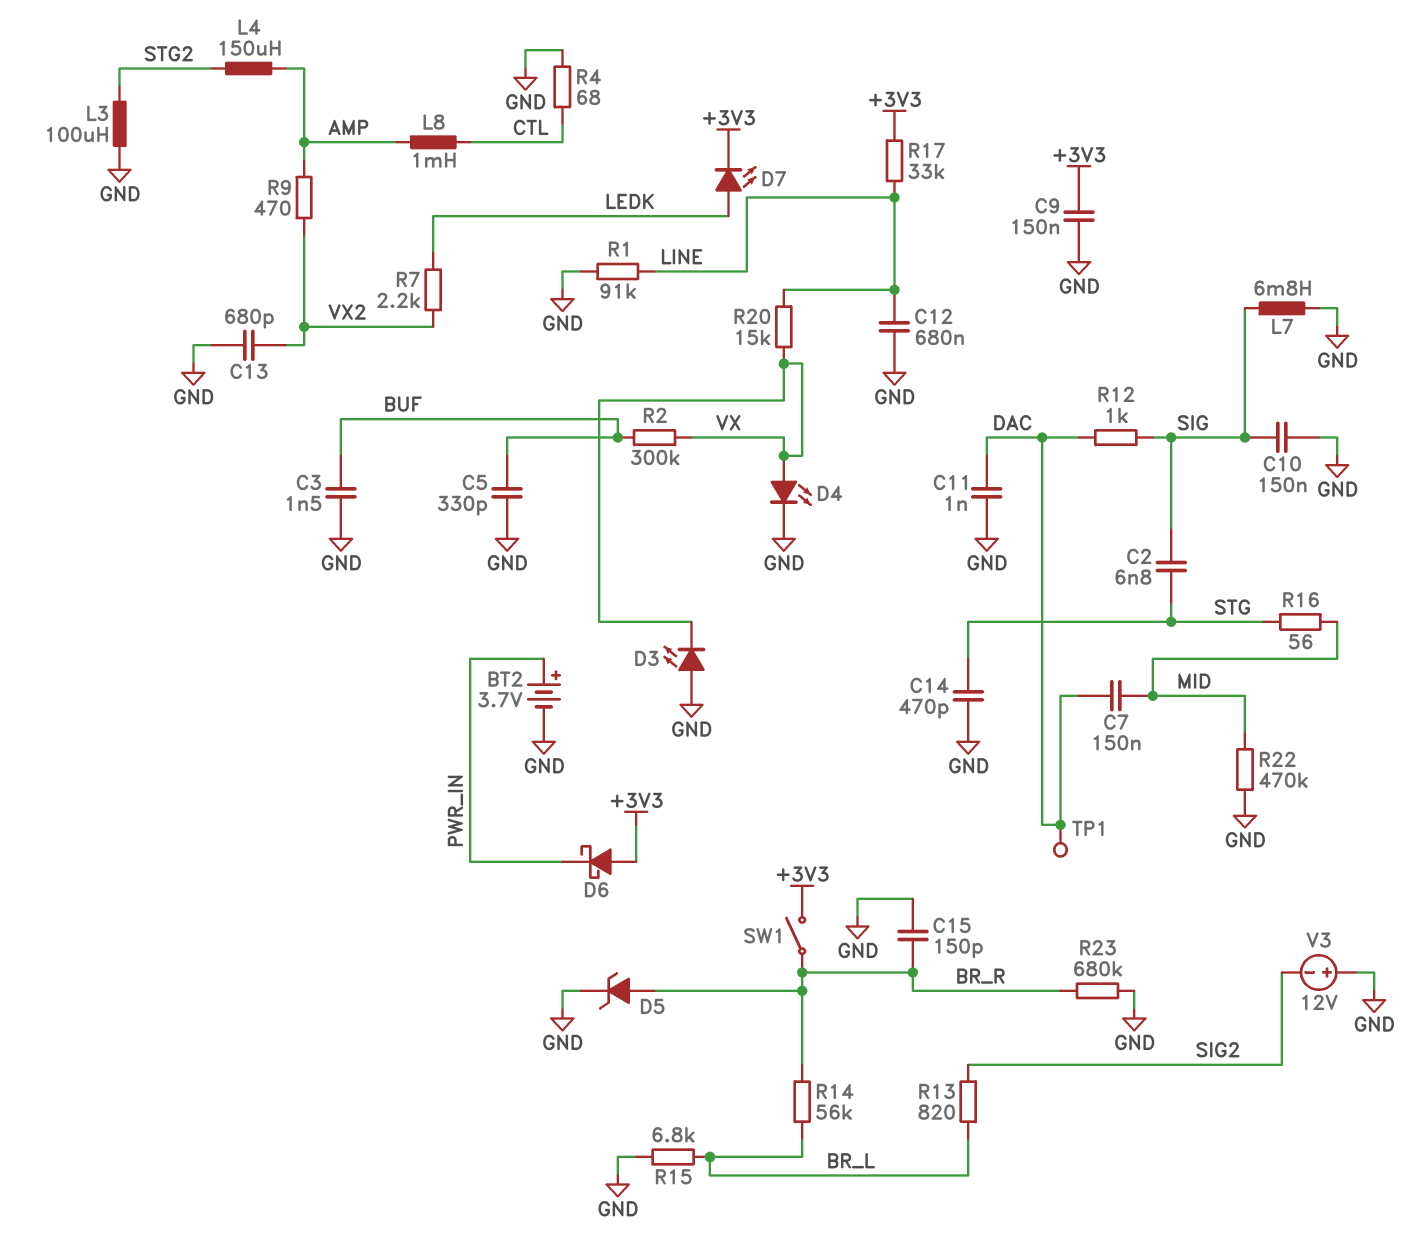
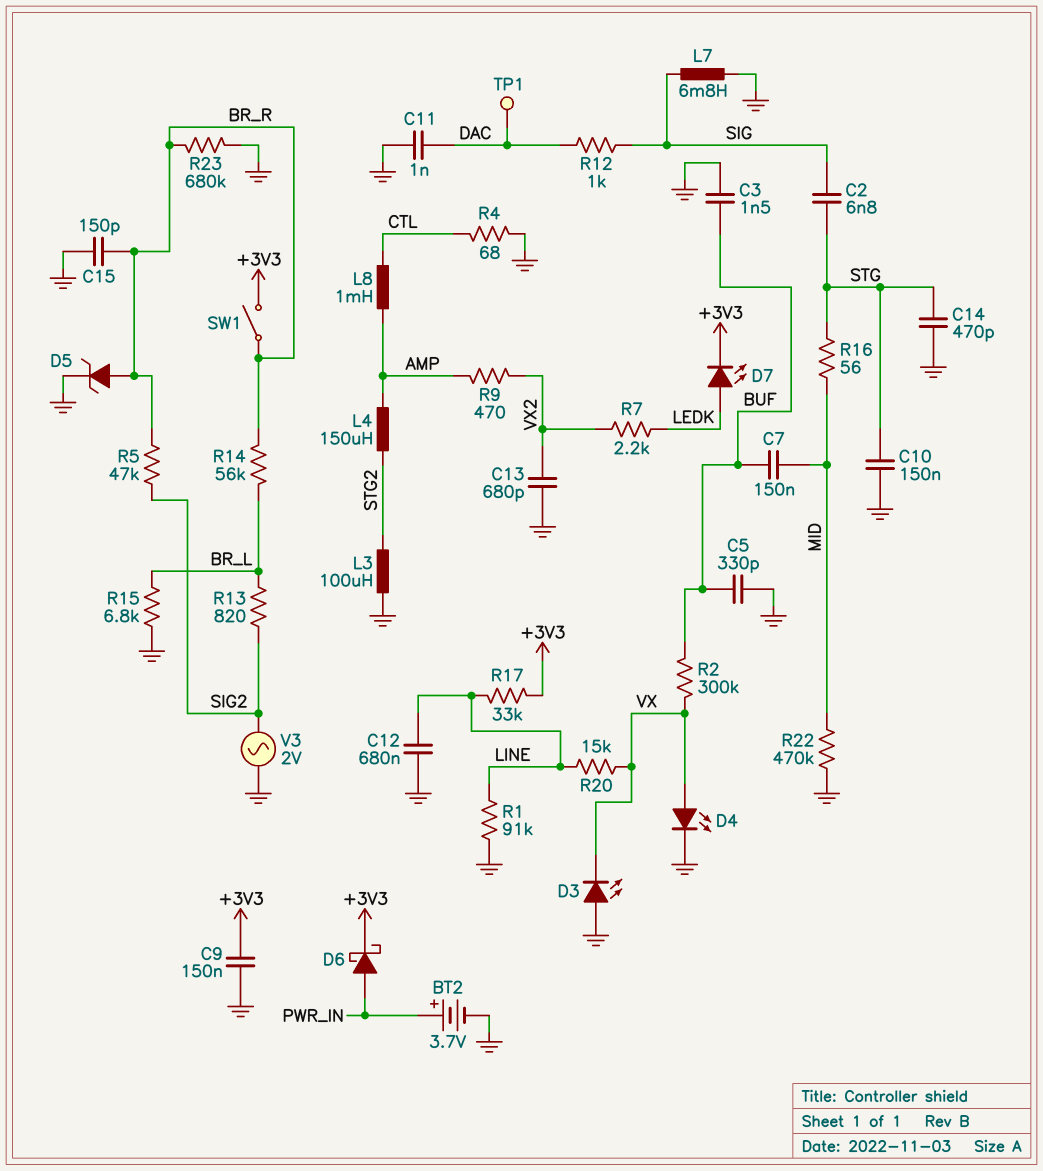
C7: 150nF (DAC, MID) -> 150nF (BUF, MID)
C10: 150nF (GND, SIG) -> 150nF (GND, STG)
D6: schottky (A +3V3, K PWR_IN) -> schottky (A PWR_IN, K +3V3)
R5: none -> 47k (BR_R, SIG2)
V3: 12V (plus GND, minus SIG2) -> AC 2V (GND, SIG2)

